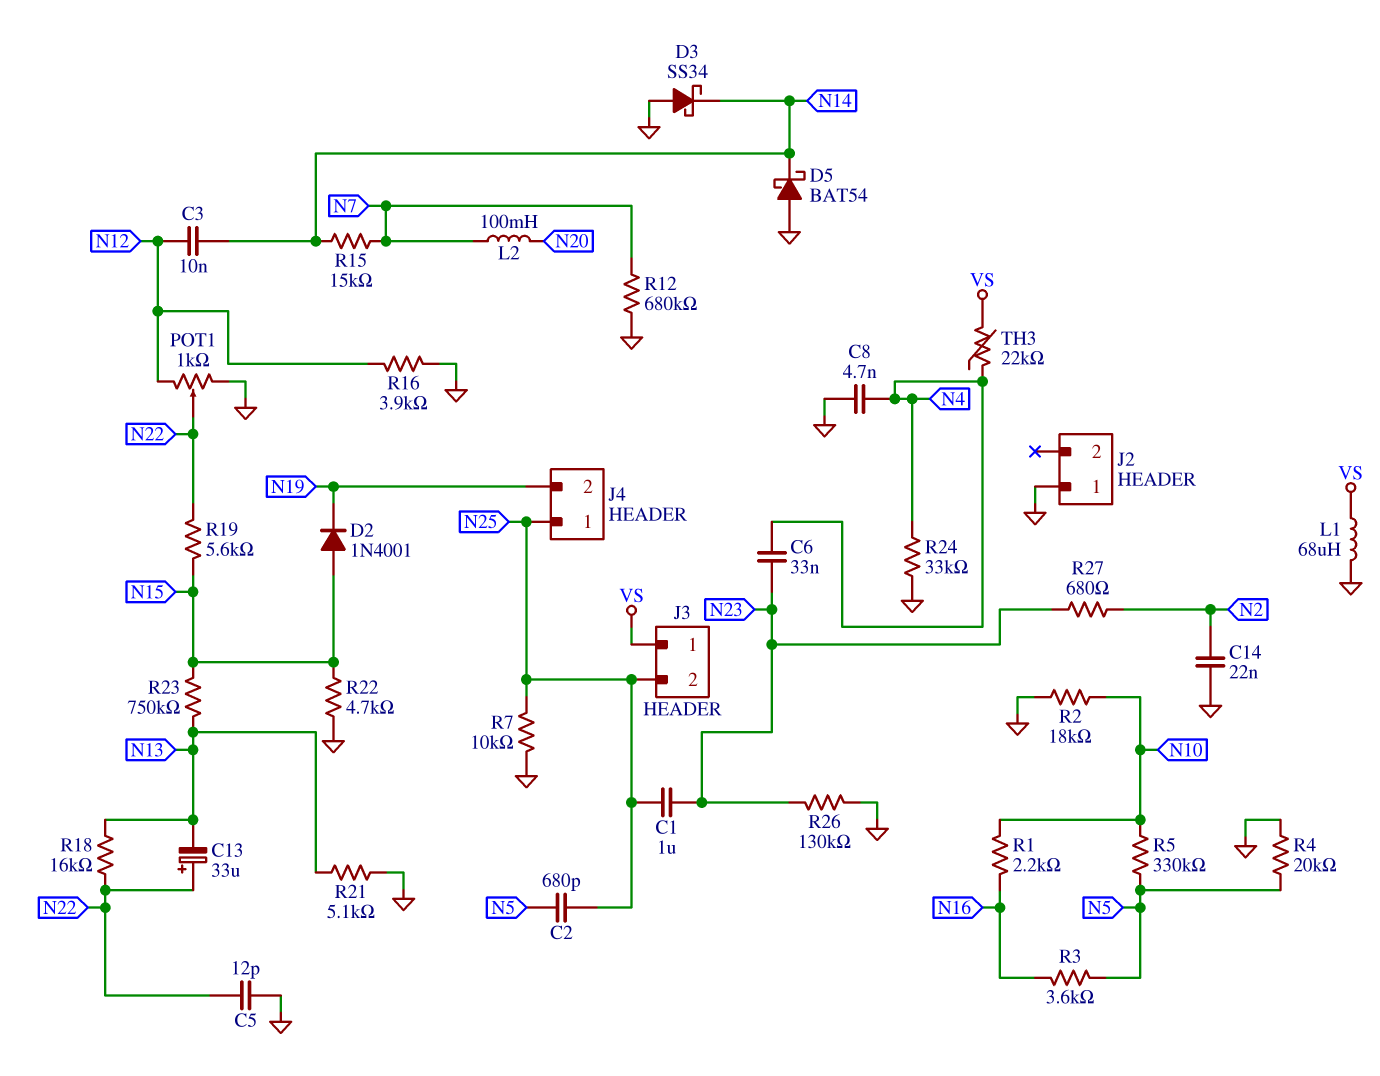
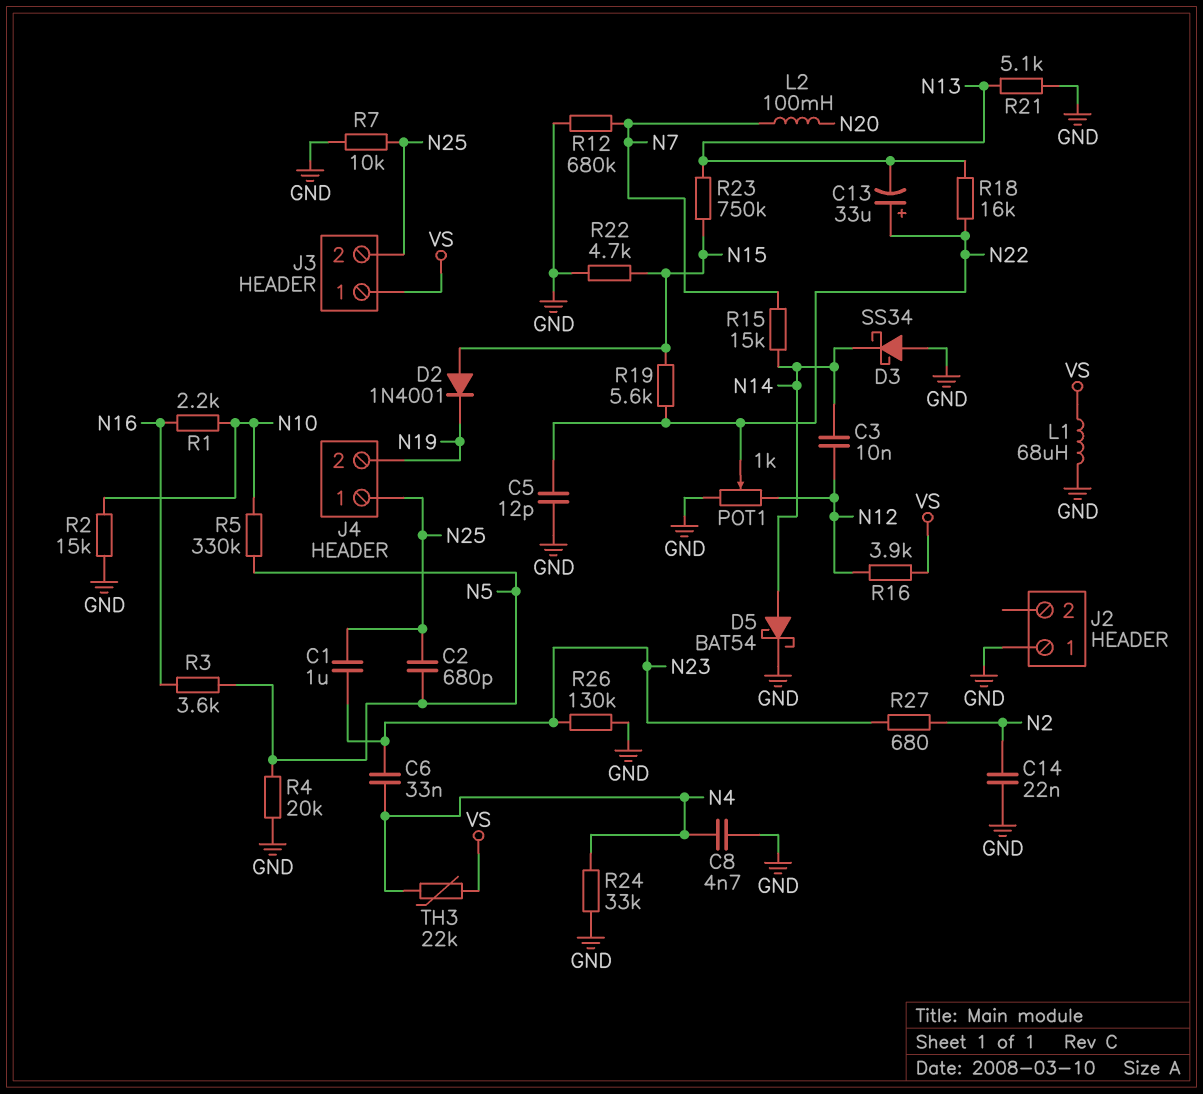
D5: schottky BAT54 (A GND, K N14) -> schottky BAT54 (A N14, K GND)
R2: 18k (GND, N10) -> 15k (GND, N10)
R16: 3.9k (GND, N12) -> 3.9k (N12, VS)

